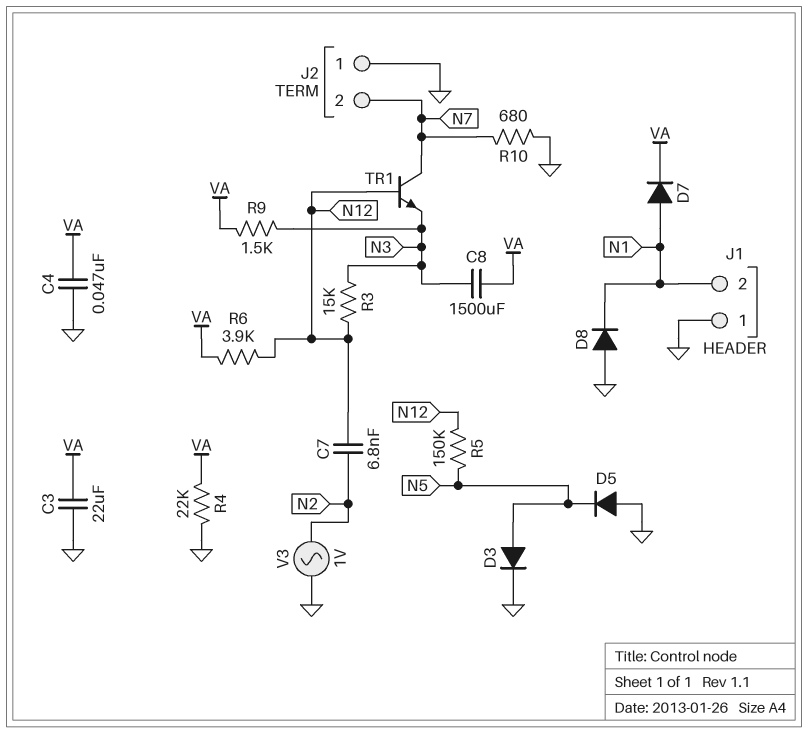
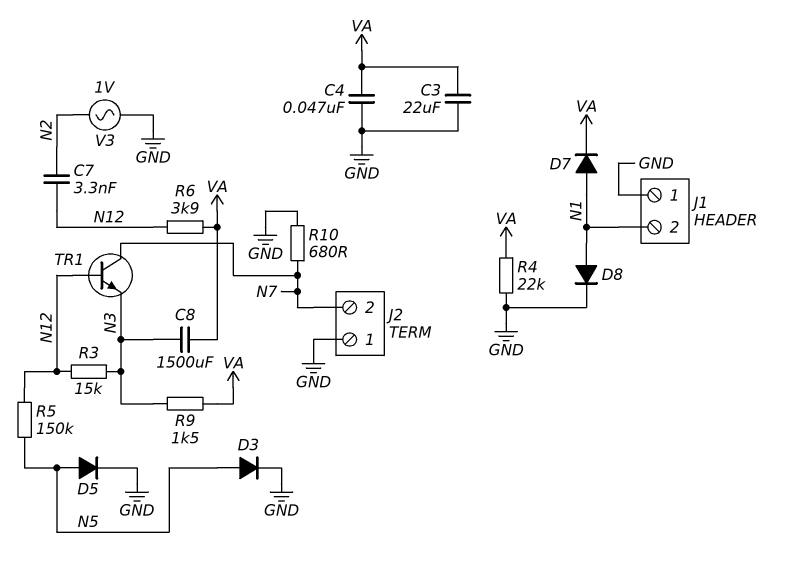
C7: 6.8nF (N2, N12) -> 3.3nF (N2, N12)
D5: diode (A GND, K N5) -> diode (A N5, K GND)
D8: diode (A GND, K N1) -> diode (A N1, K GND)

